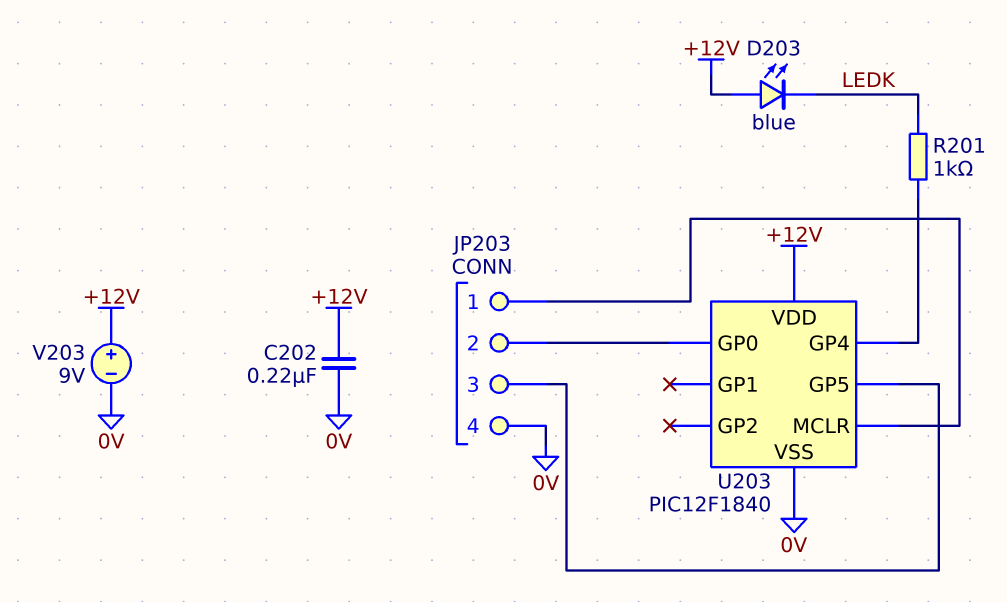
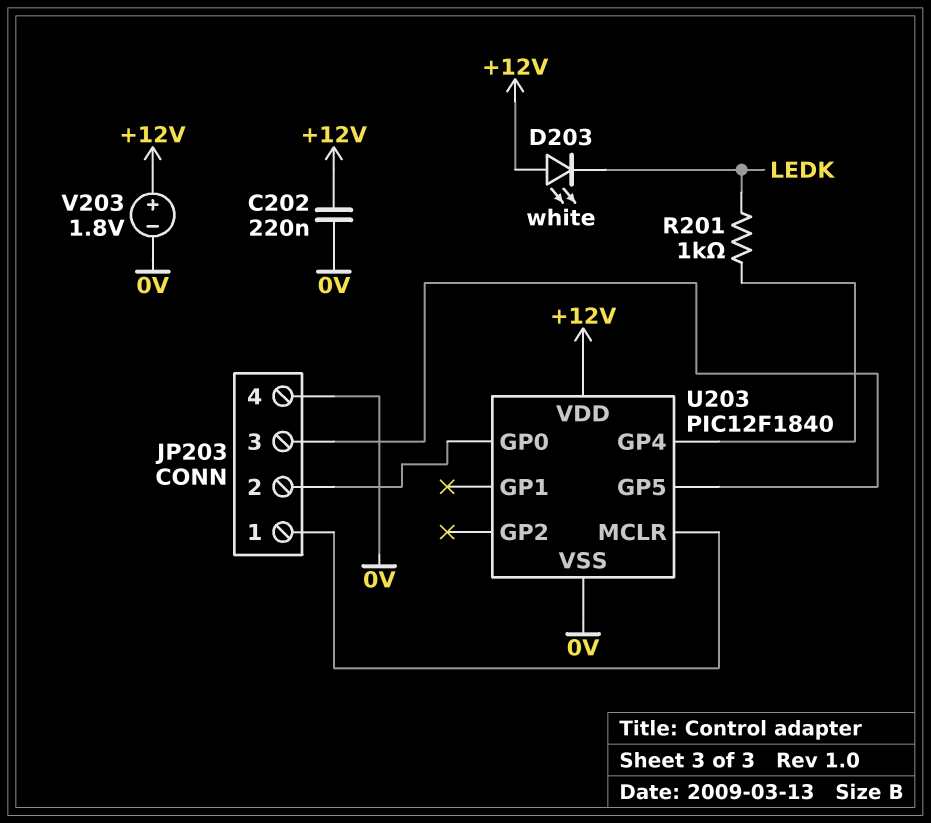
D203: LED blue (A +12V, K LEDK) -> LED white (A +12V, K LEDK)
V203: 9V (plus +12V, minus 0V) -> 1.8V (plus +12V, minus 0V)

